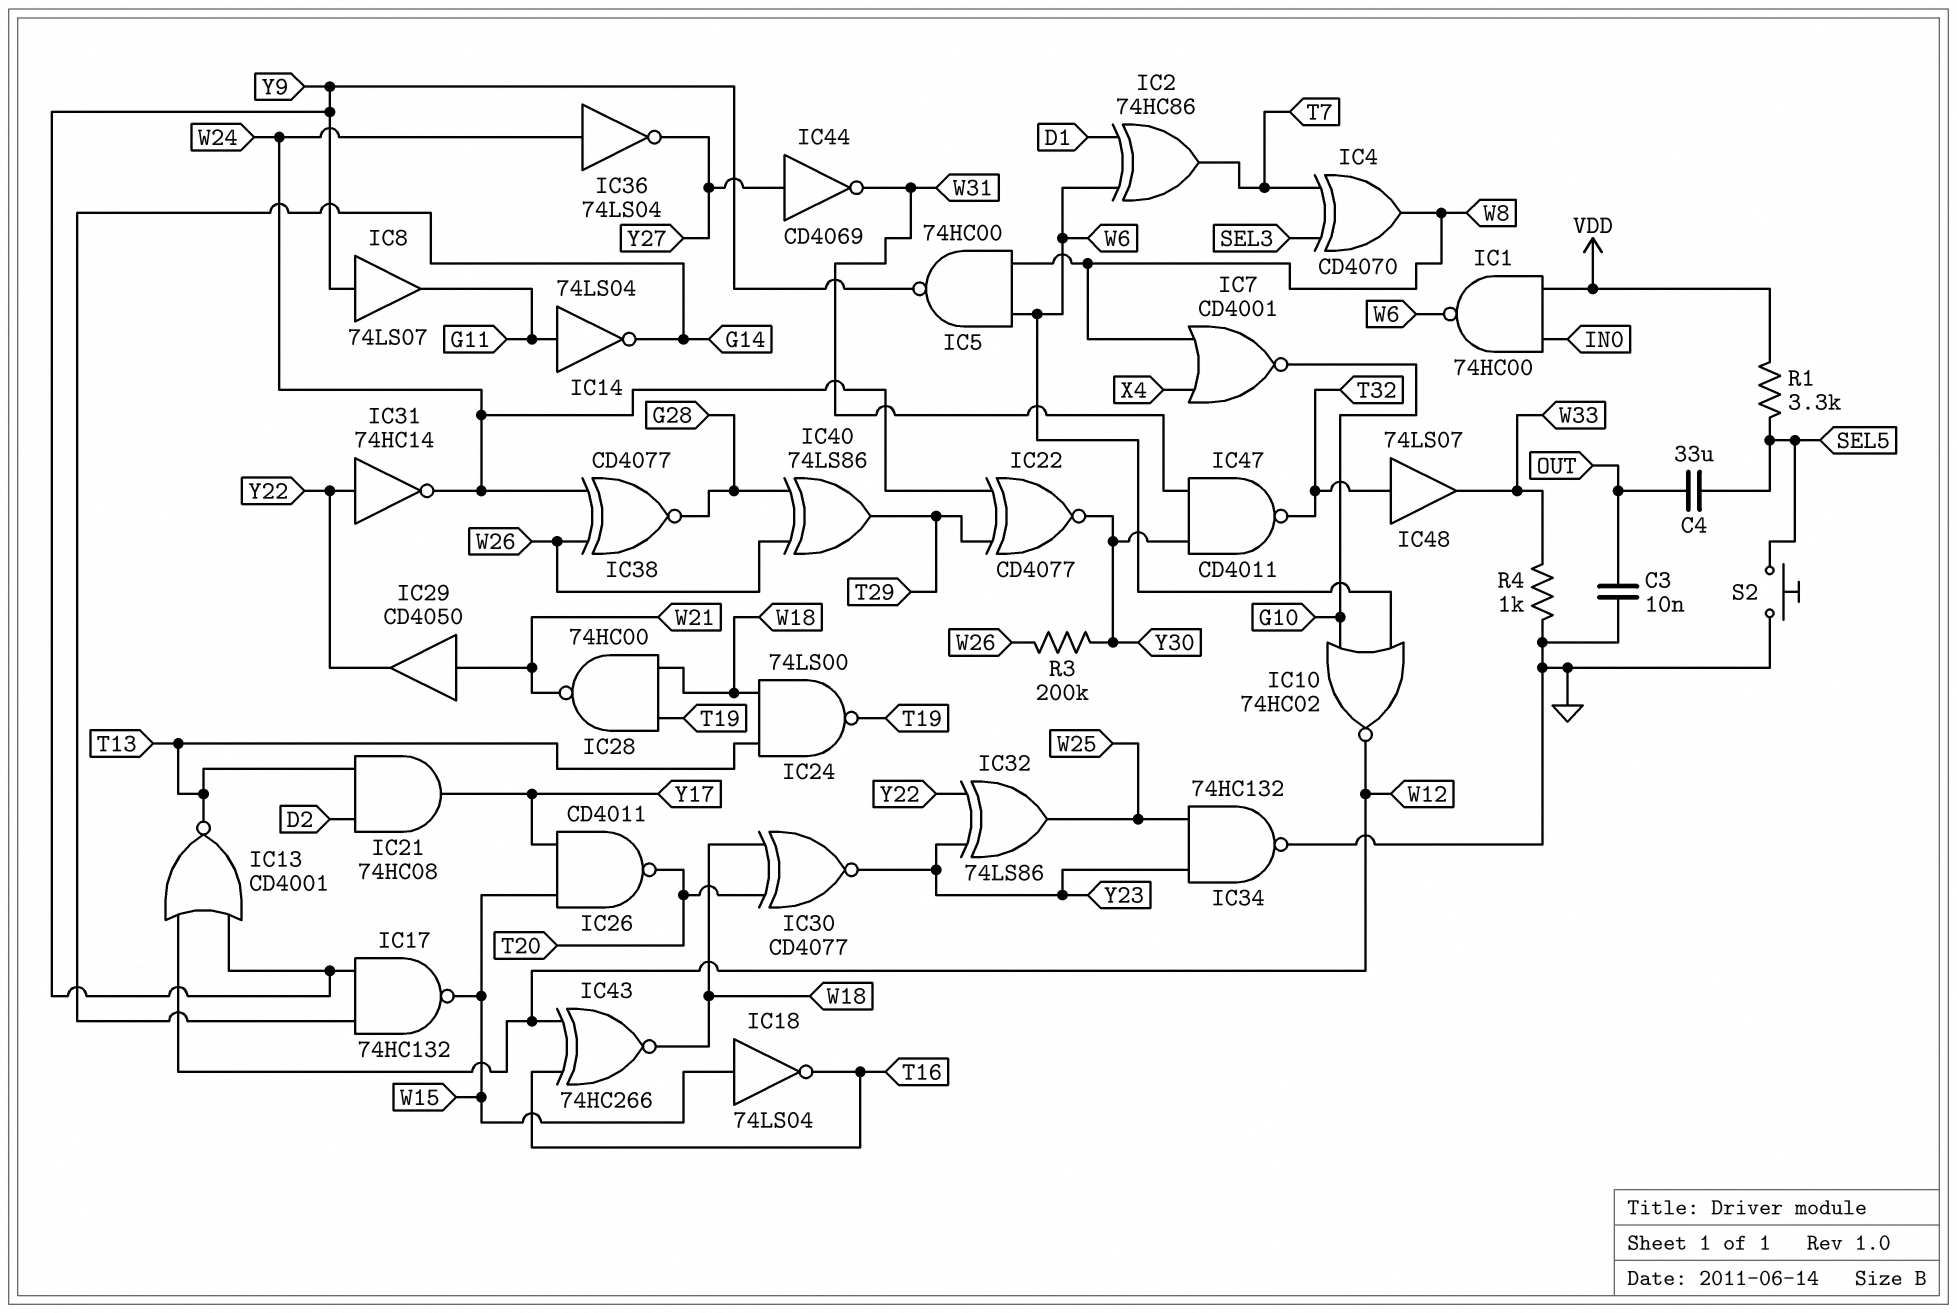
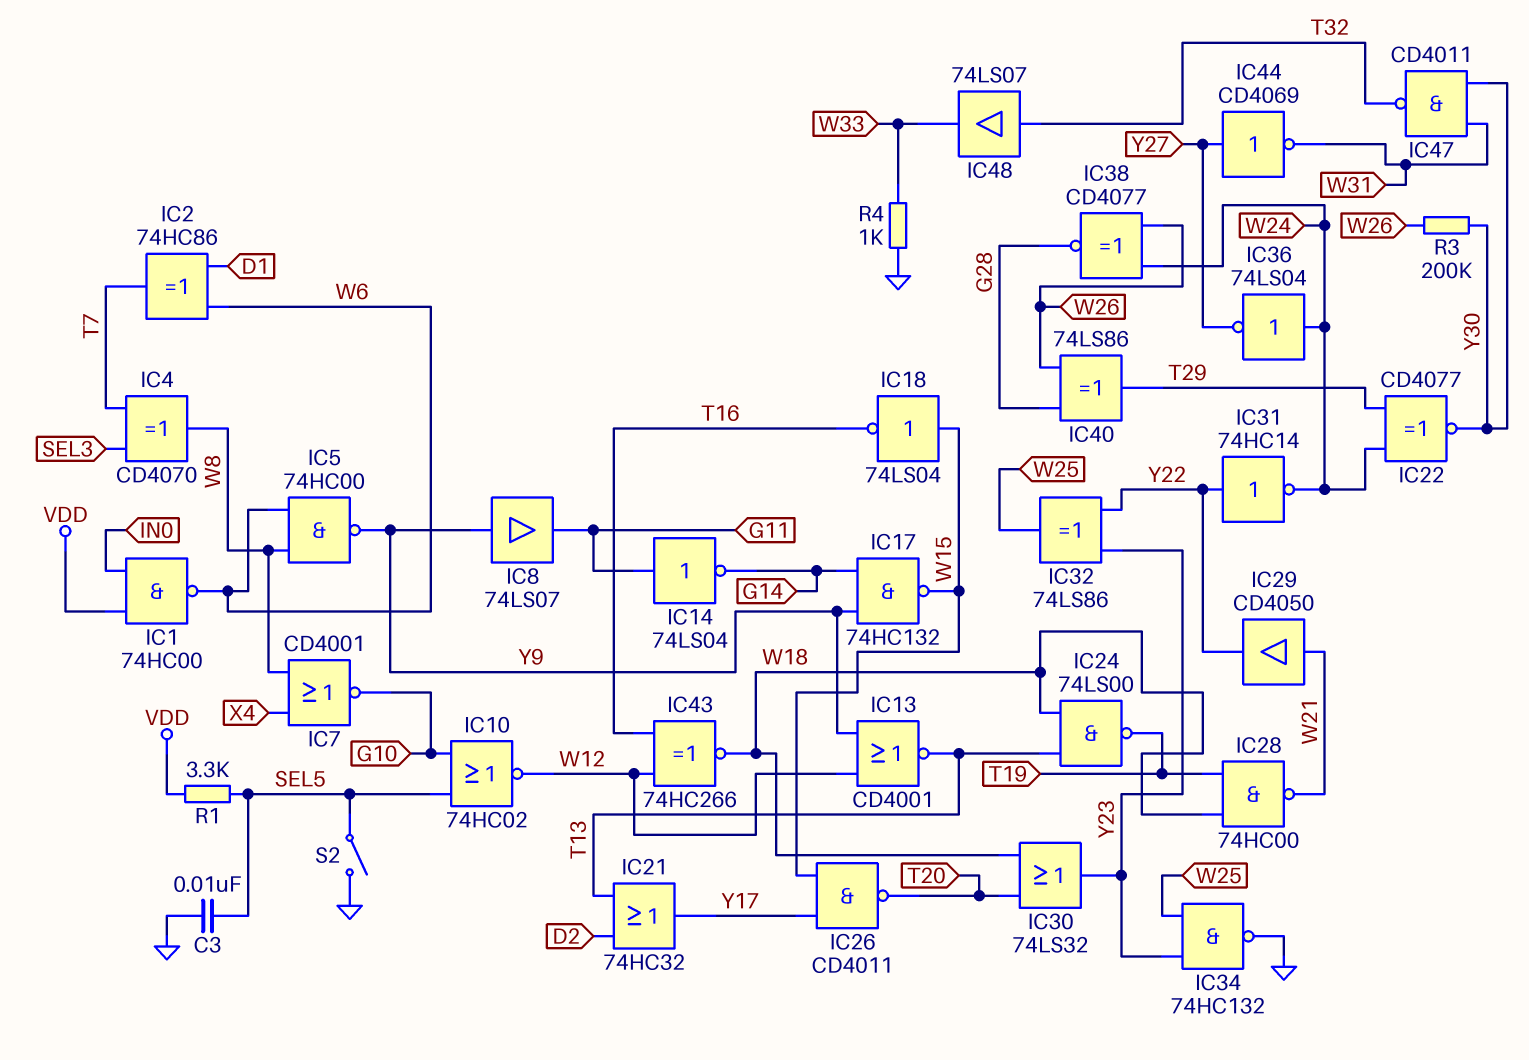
C3: 10nF (GND, OUT) -> 10nF (GND, SEL5)
C4: 33uF (OUT, SEL5) -> none
IC10: NOR 74HC02 (in G10, in W6, out W12) -> NOR 74HC02 (in G10, in SEL5, out W12)
IC21: AND 74HC08 (in D2, in T13, out Y17) -> OR 74HC32 (in D2, in T13, out Y17)
IC30: XNOR CD4077 (in T20, in W18, out Y23) -> OR 74LS32 (in T20, in W18, out Y23)
S2: button (GND, SEL5) -> switch (GND, SEL5)

